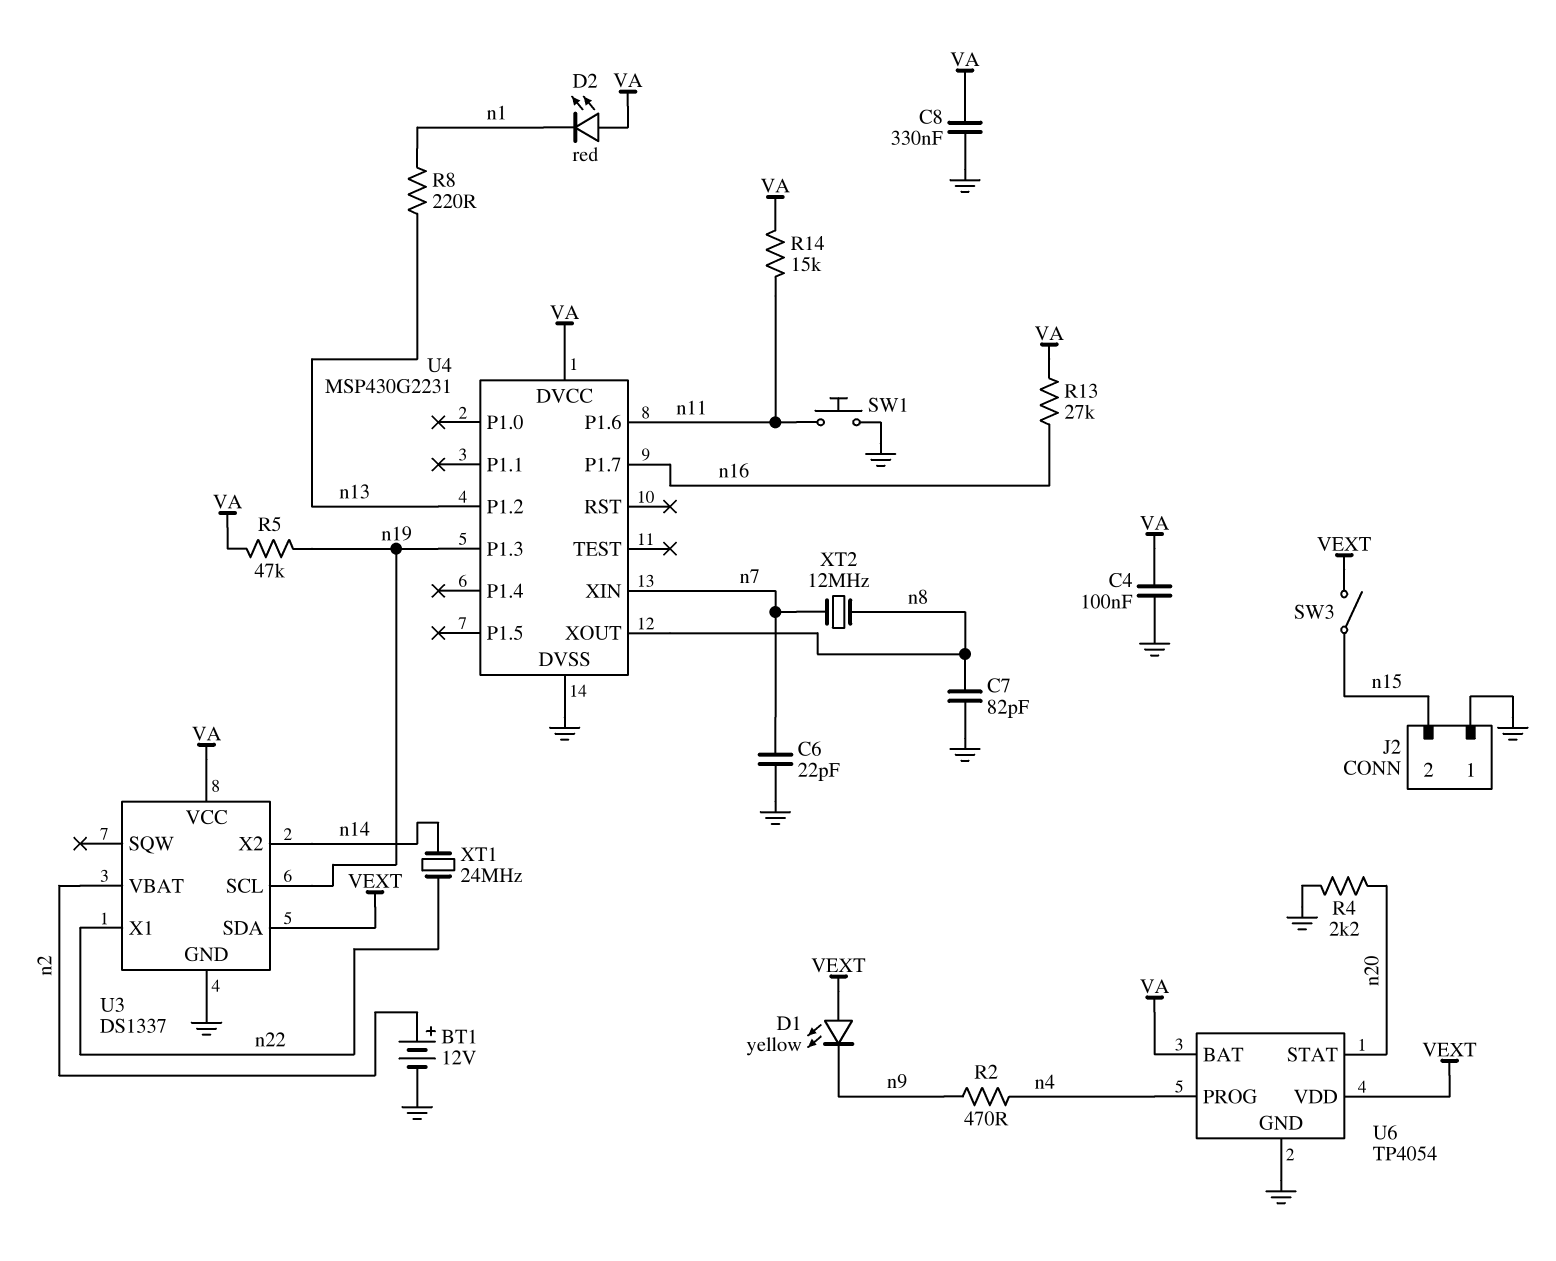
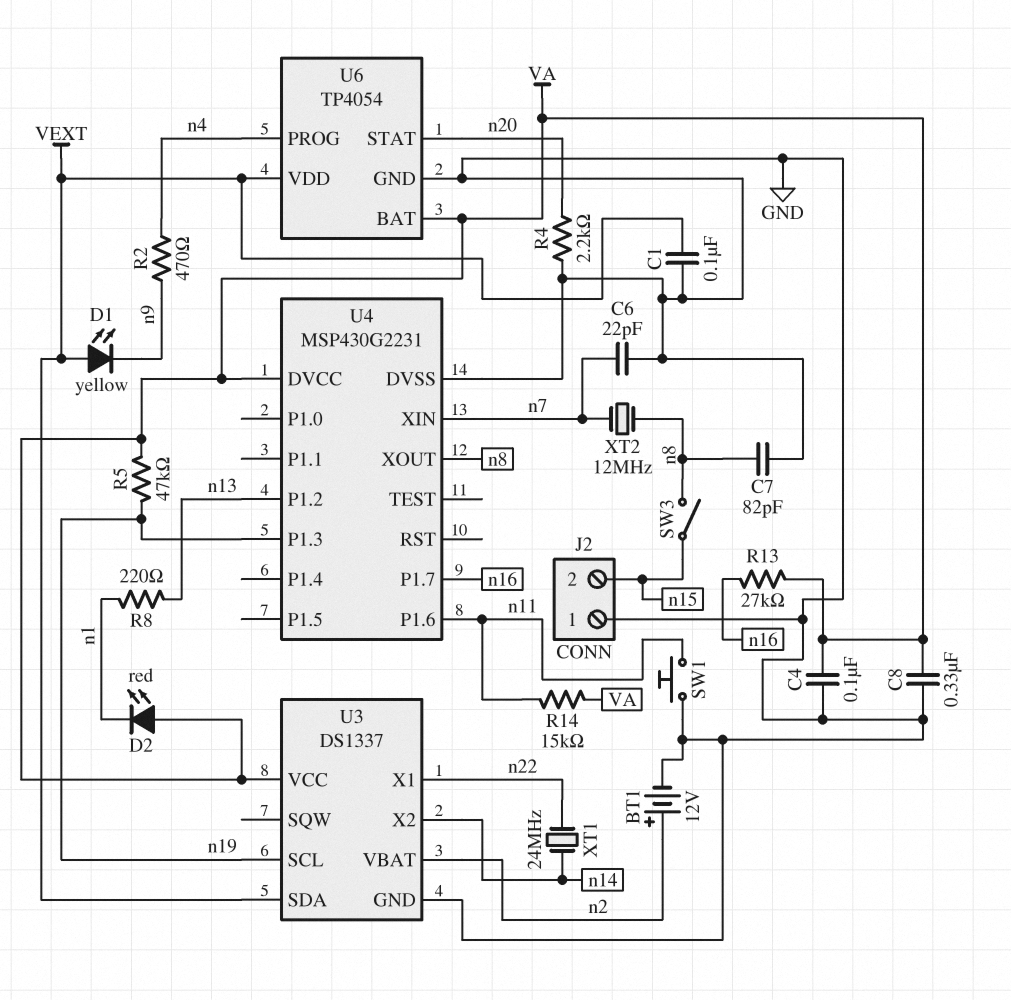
C1: none -> 100nF (GND, VEXT)
SW3: switch (VEXT, n15) -> switch (n8, n15)

